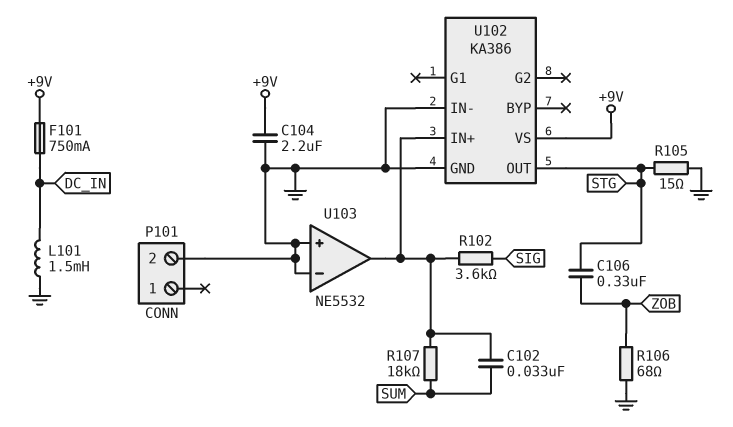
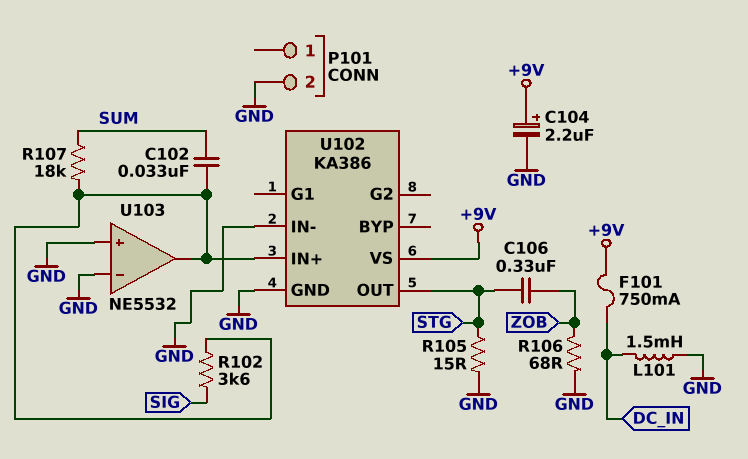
C104: 2.2uF (+9V, GND) -> 2.2uF (plus +9V, minus GND)

